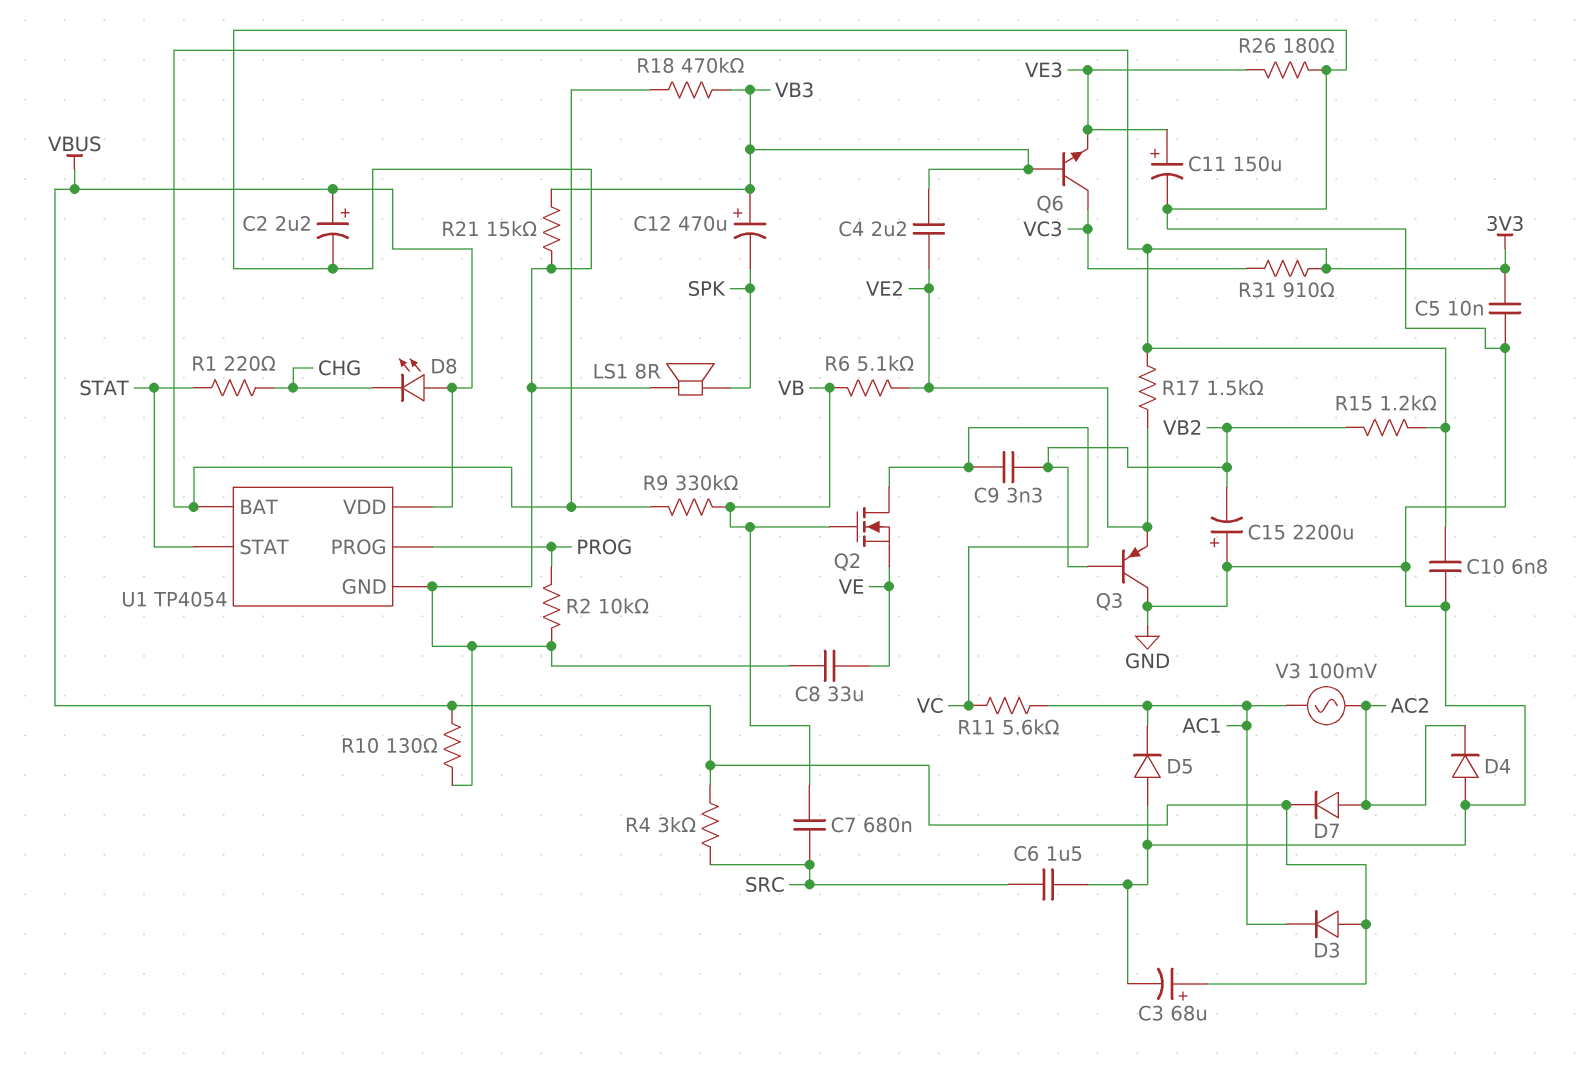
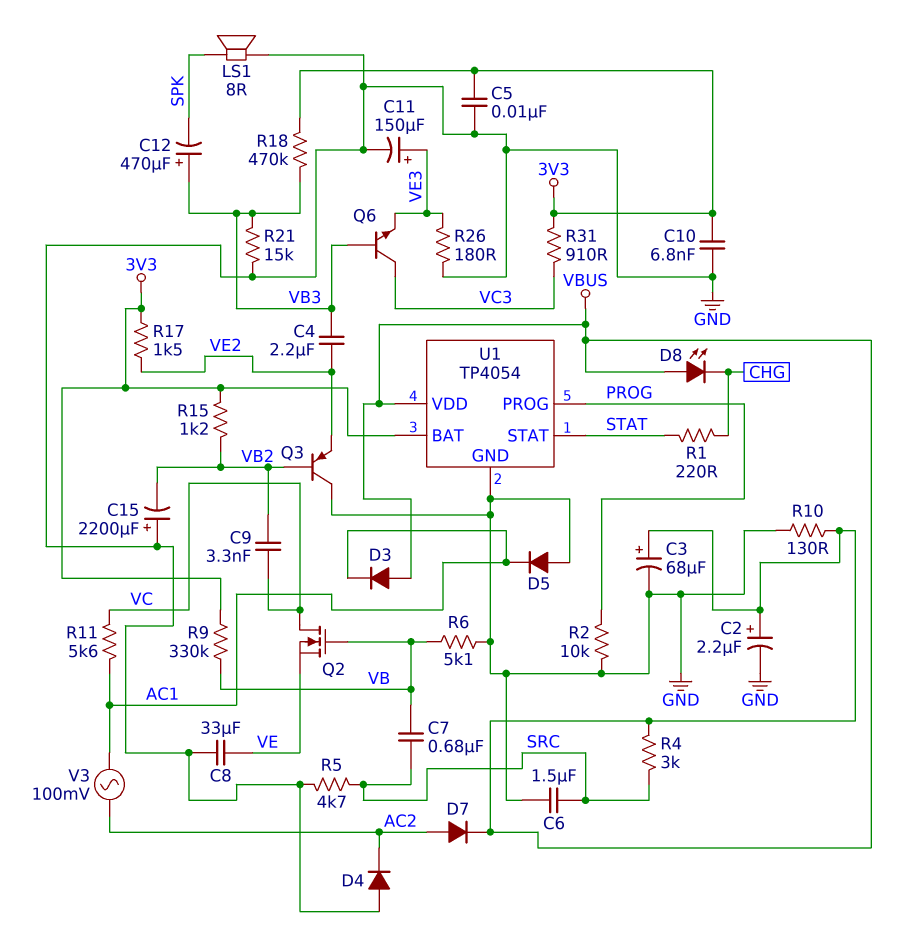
R5: none -> 4.7k (GND, SRC)
R6: 5.1k (VB, VE2) -> 5.1k (GND, VB)

